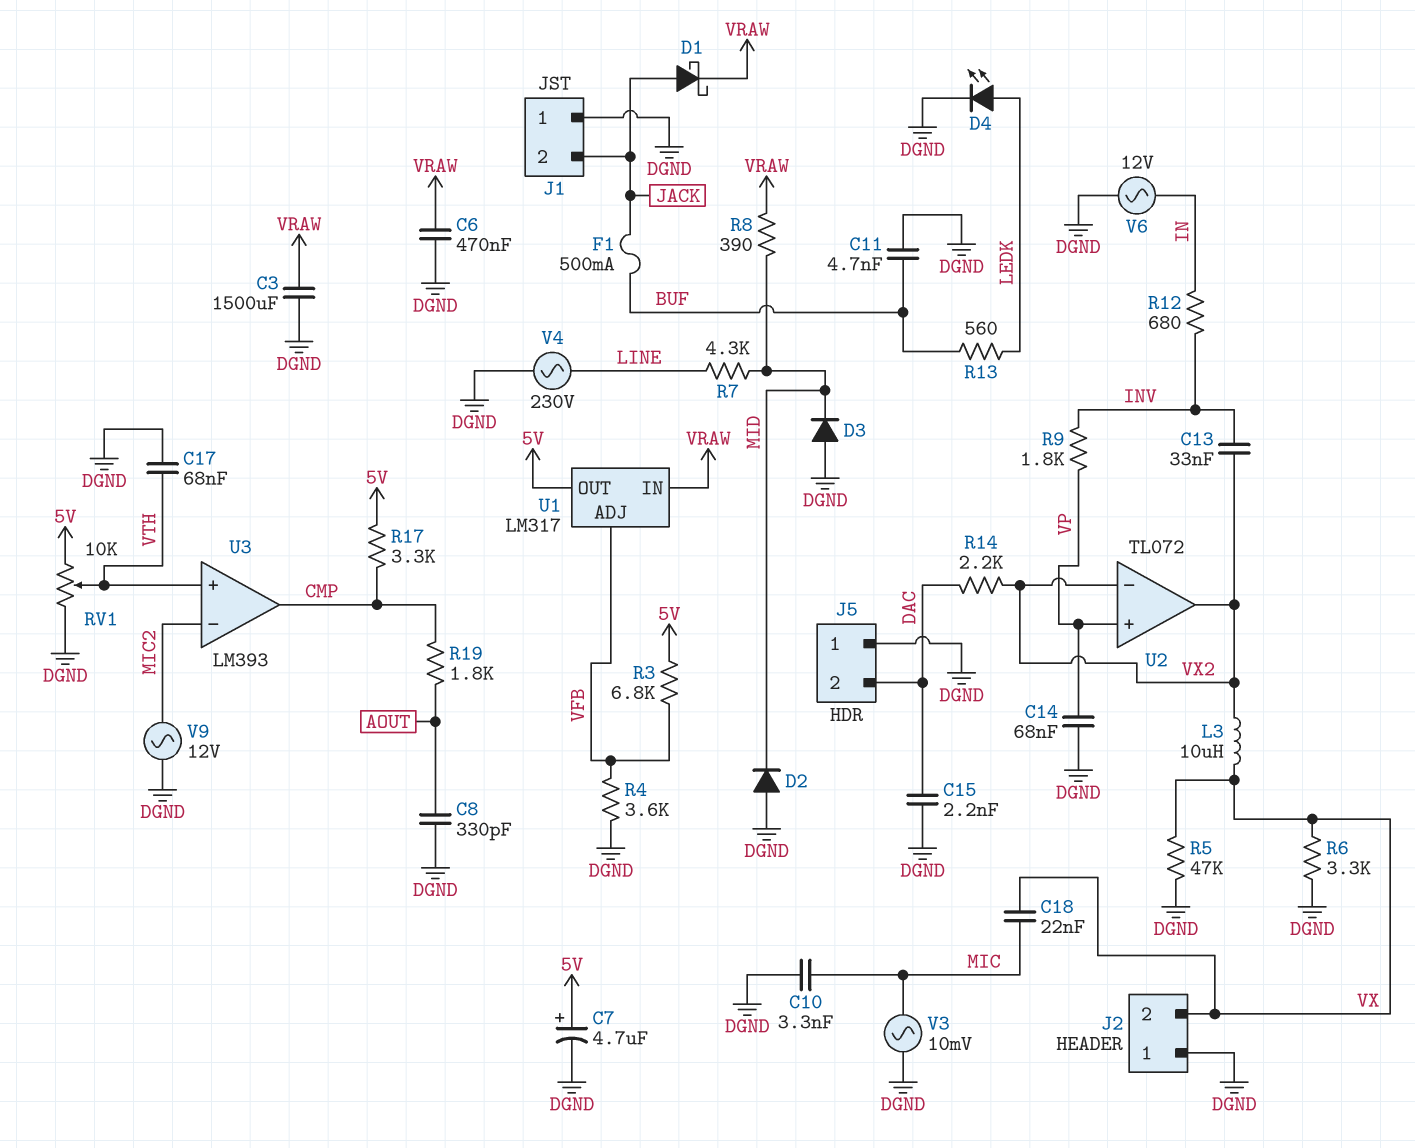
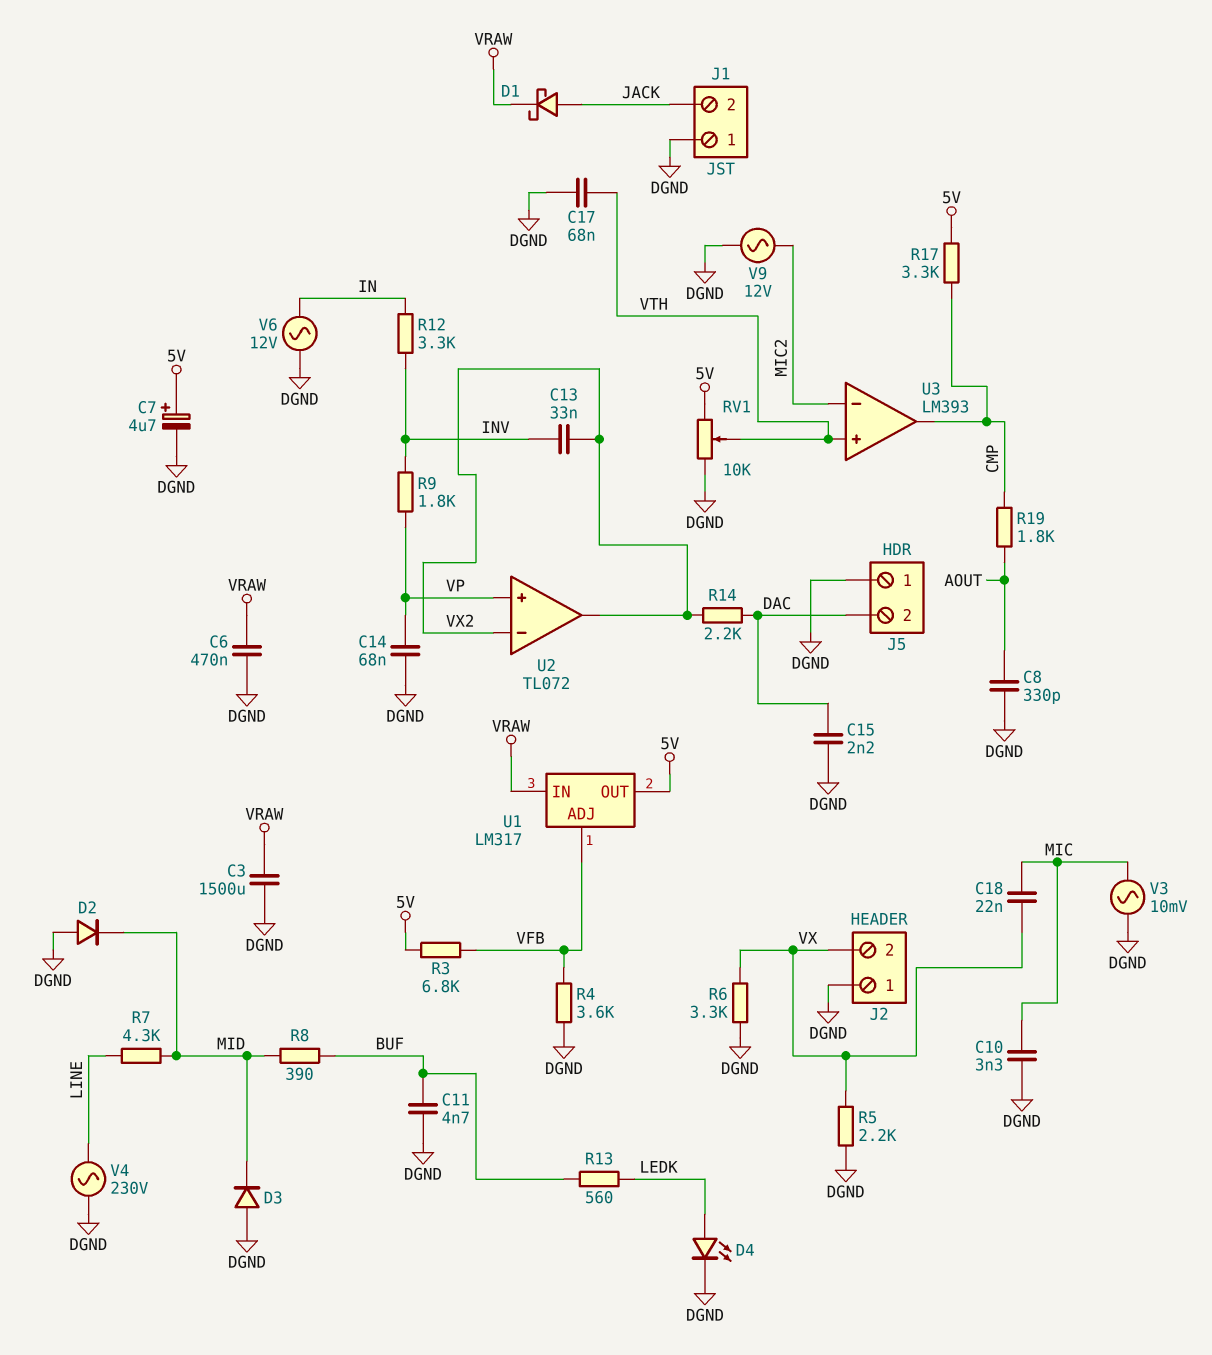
F1: 500mA (BUF, JACK) -> none
L3: 10uH (VX, VX2) -> none
R5: 47k (DGND, VX) -> 2.2k (DGND, VX)
R8: 390 (MID, VRAW) -> 390 (BUF, MID)
R12: 680 (IN, INV) -> 3.3k (IN, INV)

